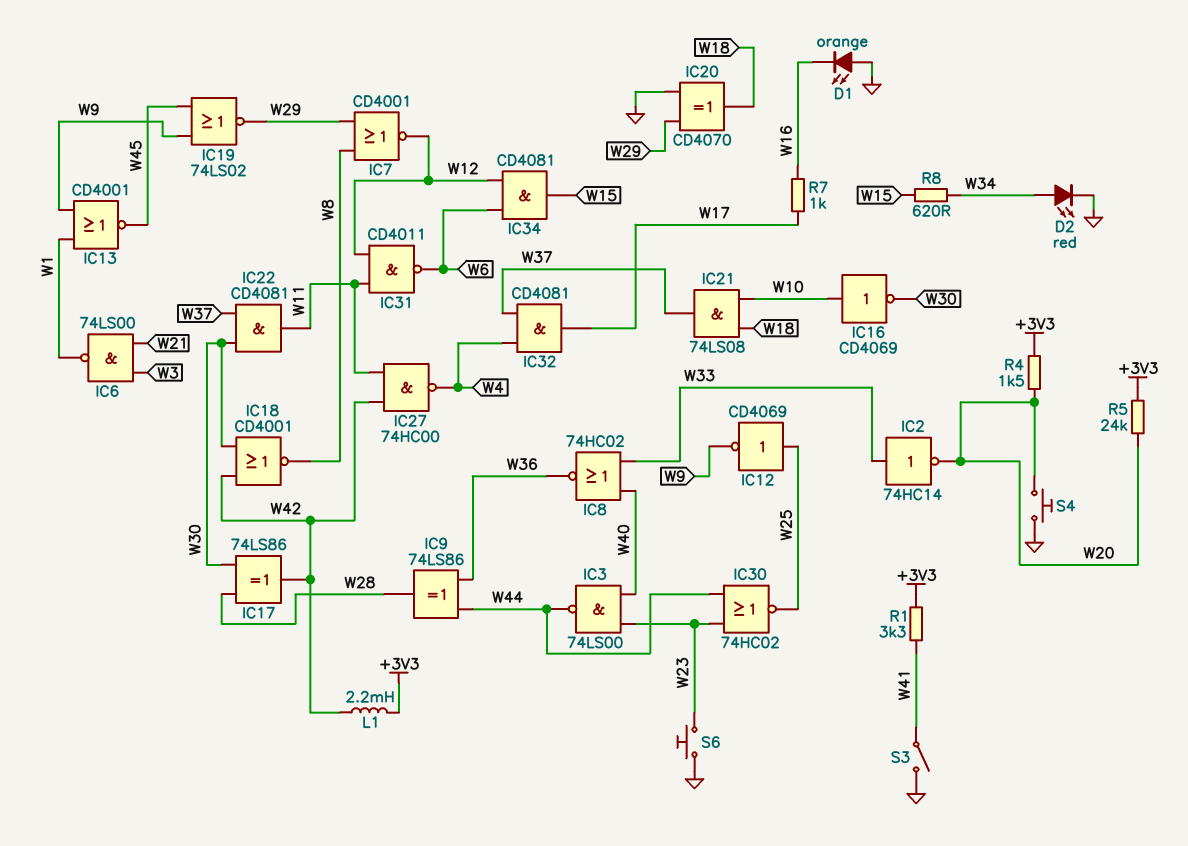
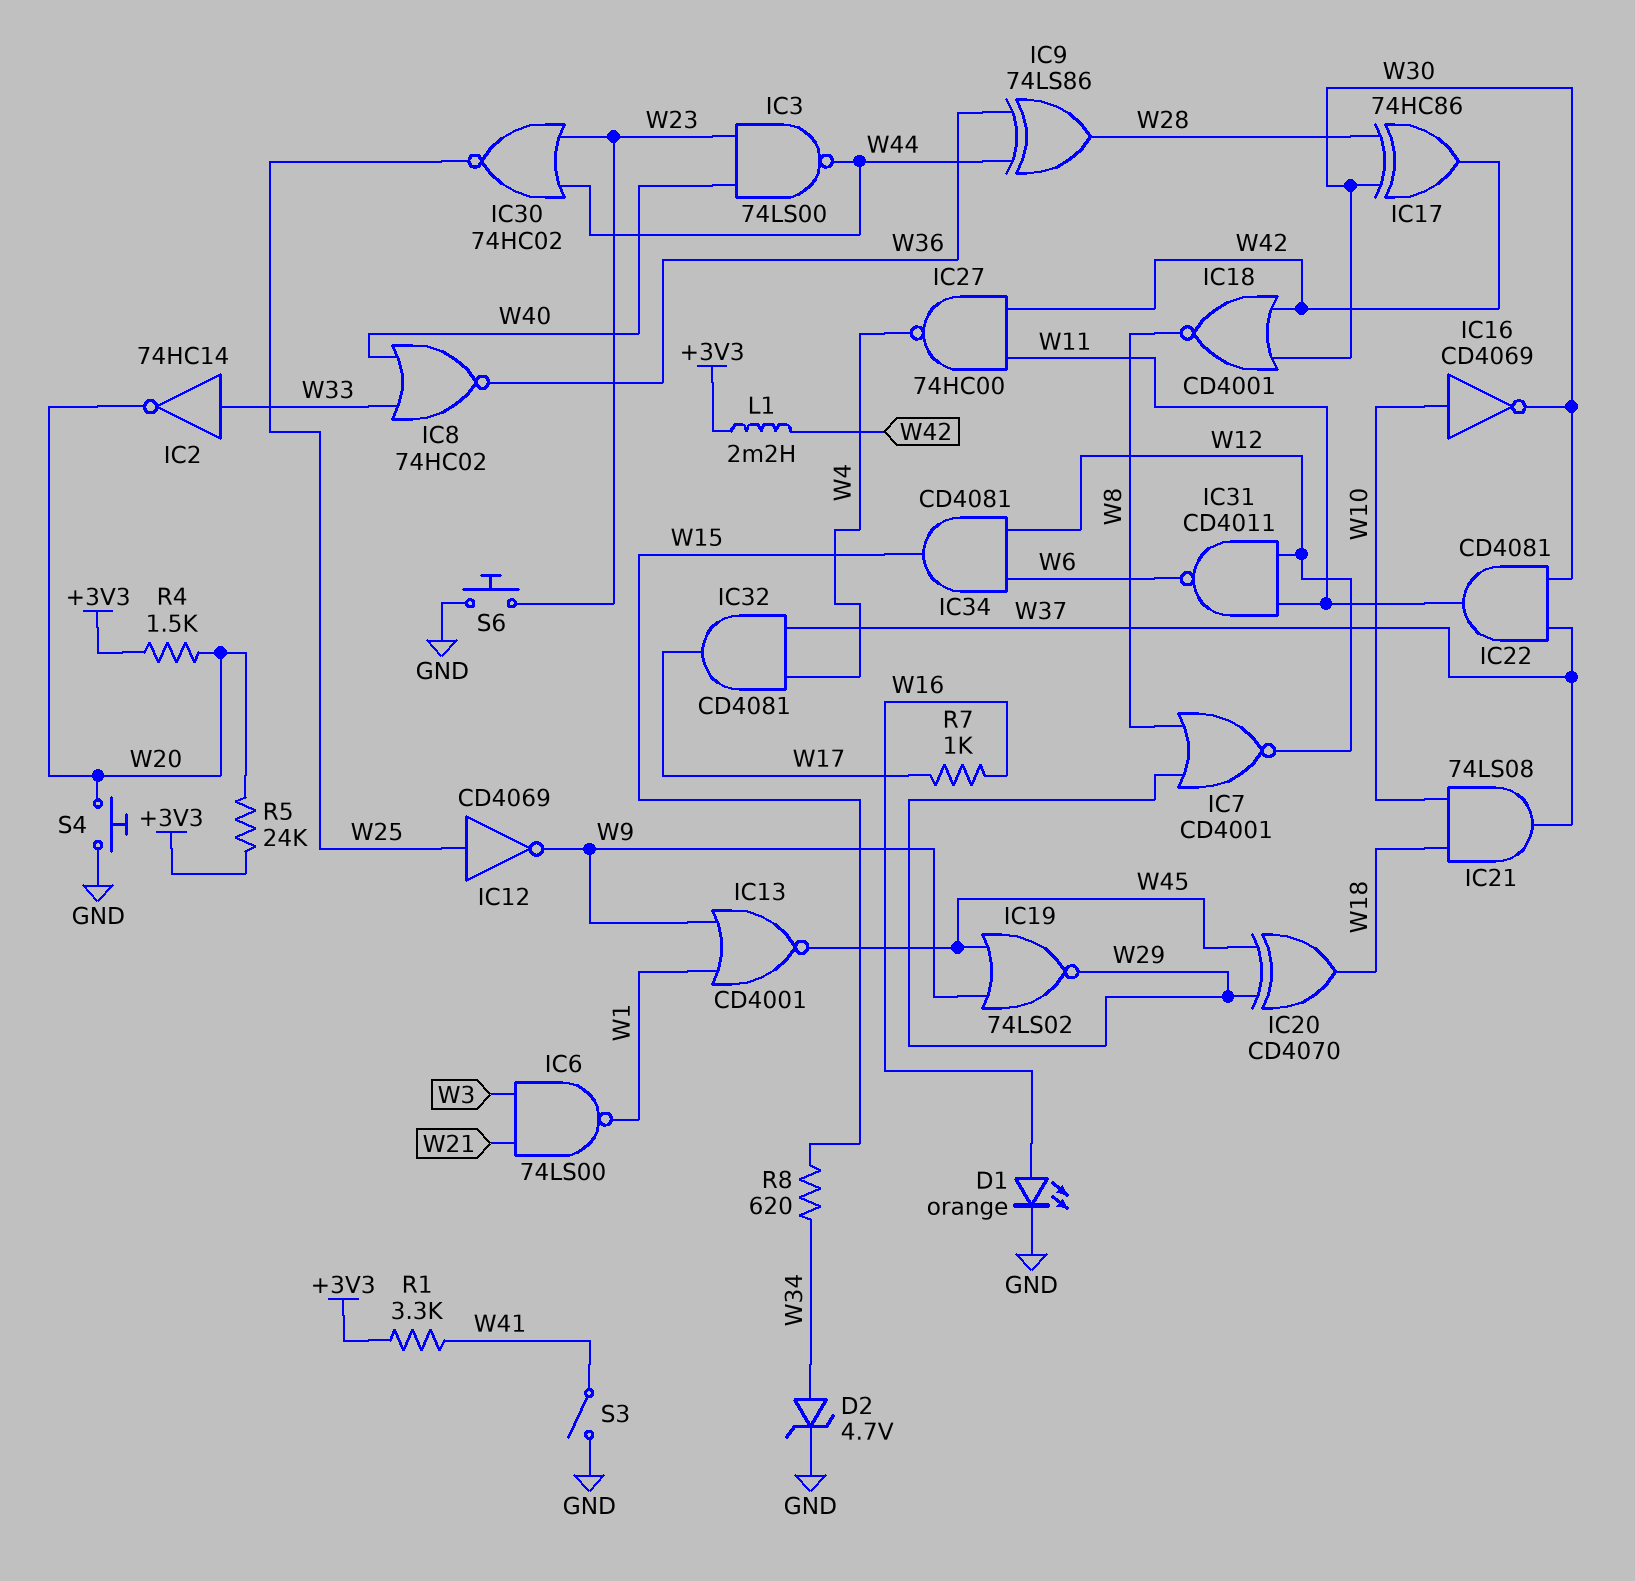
D1: LED orange (A GND, K W16) -> LED orange (A W16, K GND)
D2: LED red (A W34, K GND) -> zener 4.7V (A W34, K GND)
IC17: XOR 74LS86 (in W28, in W30, out W42) -> XOR 74HC86 (in W28, in W30, out W42)
IC20: XOR CD4070 (in GND, in W29, out W18) -> XOR CD4070 (in W29, in W45, out W18)

